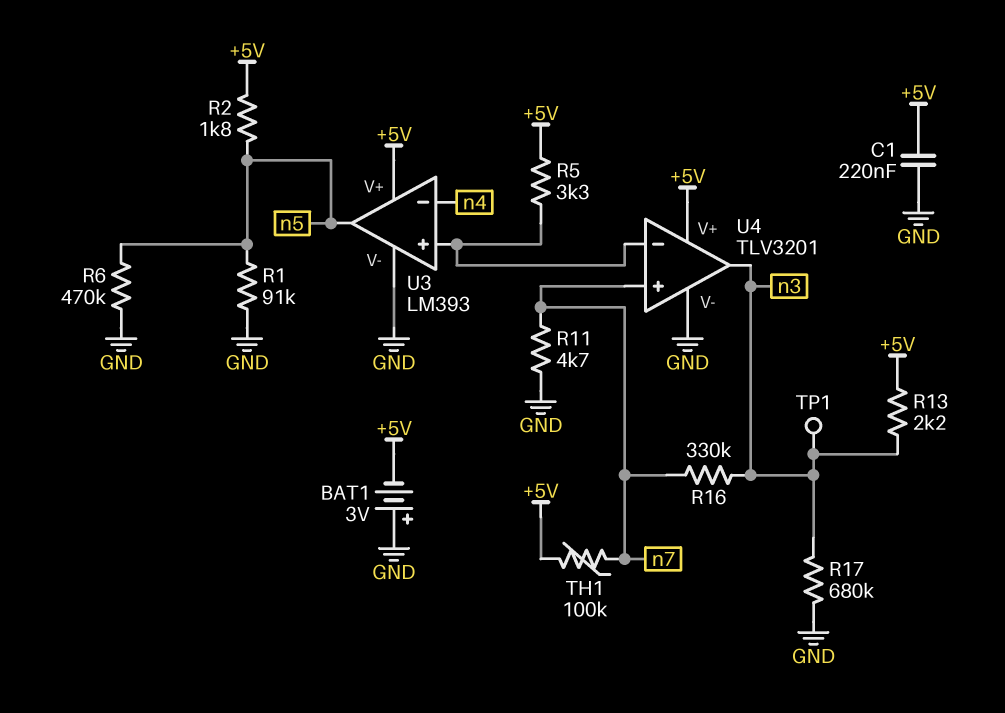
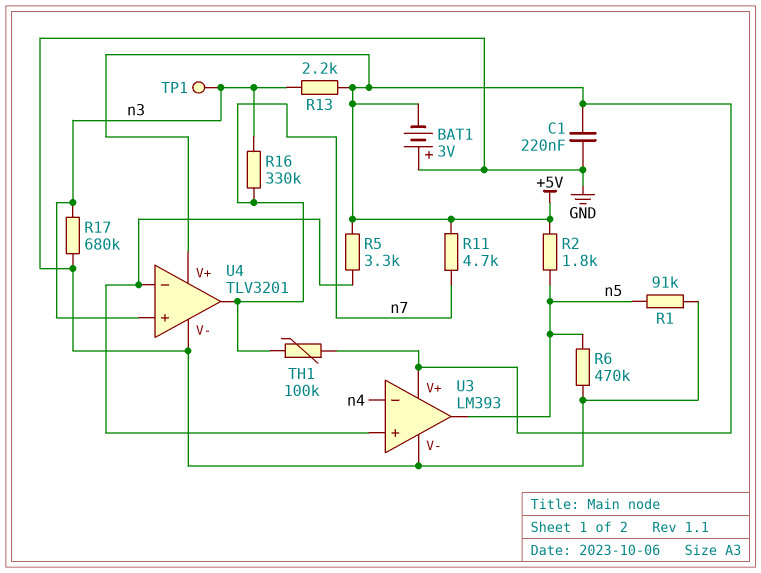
R11: 4.7k (GND, n7) -> 4.7k (+5V, n7)
U4 pin in+: n7 -> n3
U4 pin out: n3 -> n7

